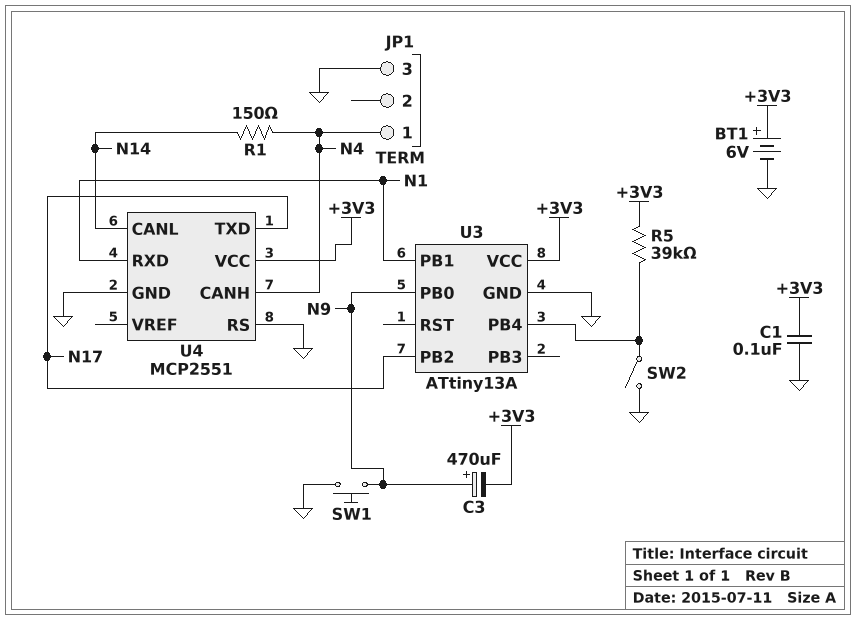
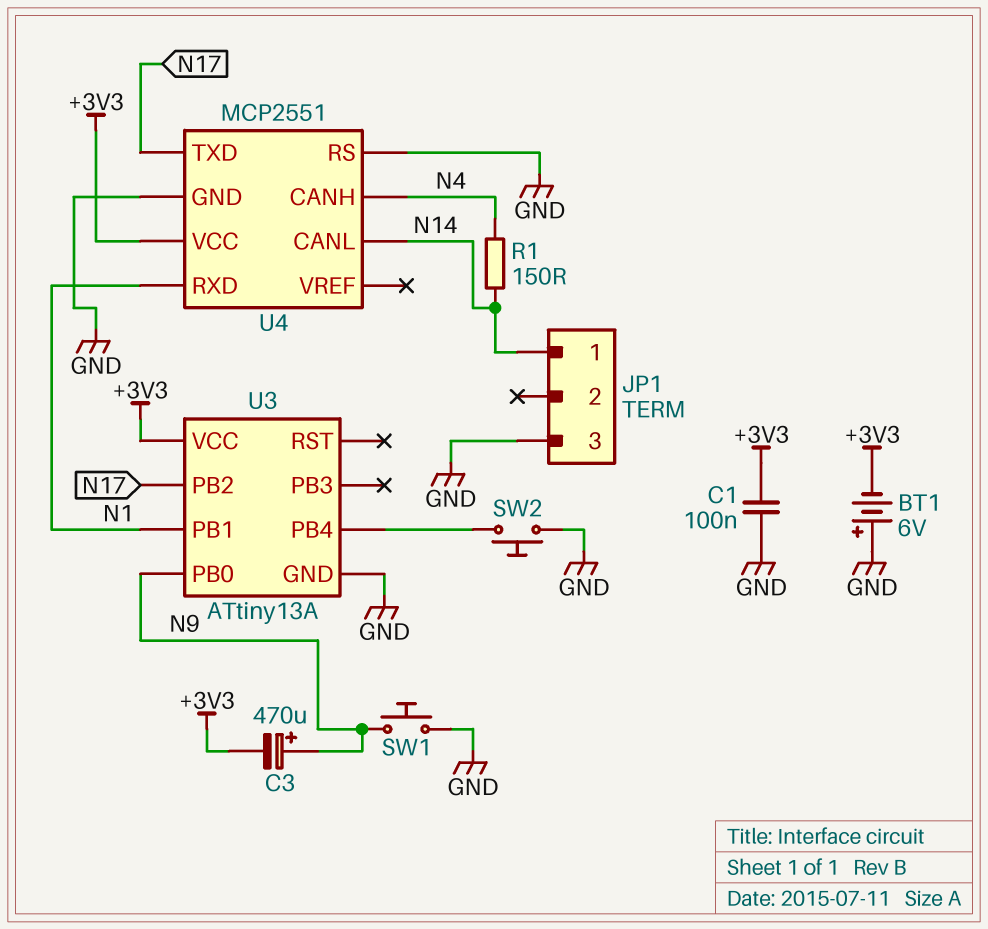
BT1: 6V (plus +3V3, minus GND) -> 6V (plus GND, minus +3V3)
JP1 pin 1: N4 -> N14
R5: 39k (+3V3, U3/PB4) -> none
SW2: switch (GND, U3/PB4) -> button (GND, U3/PB4)

